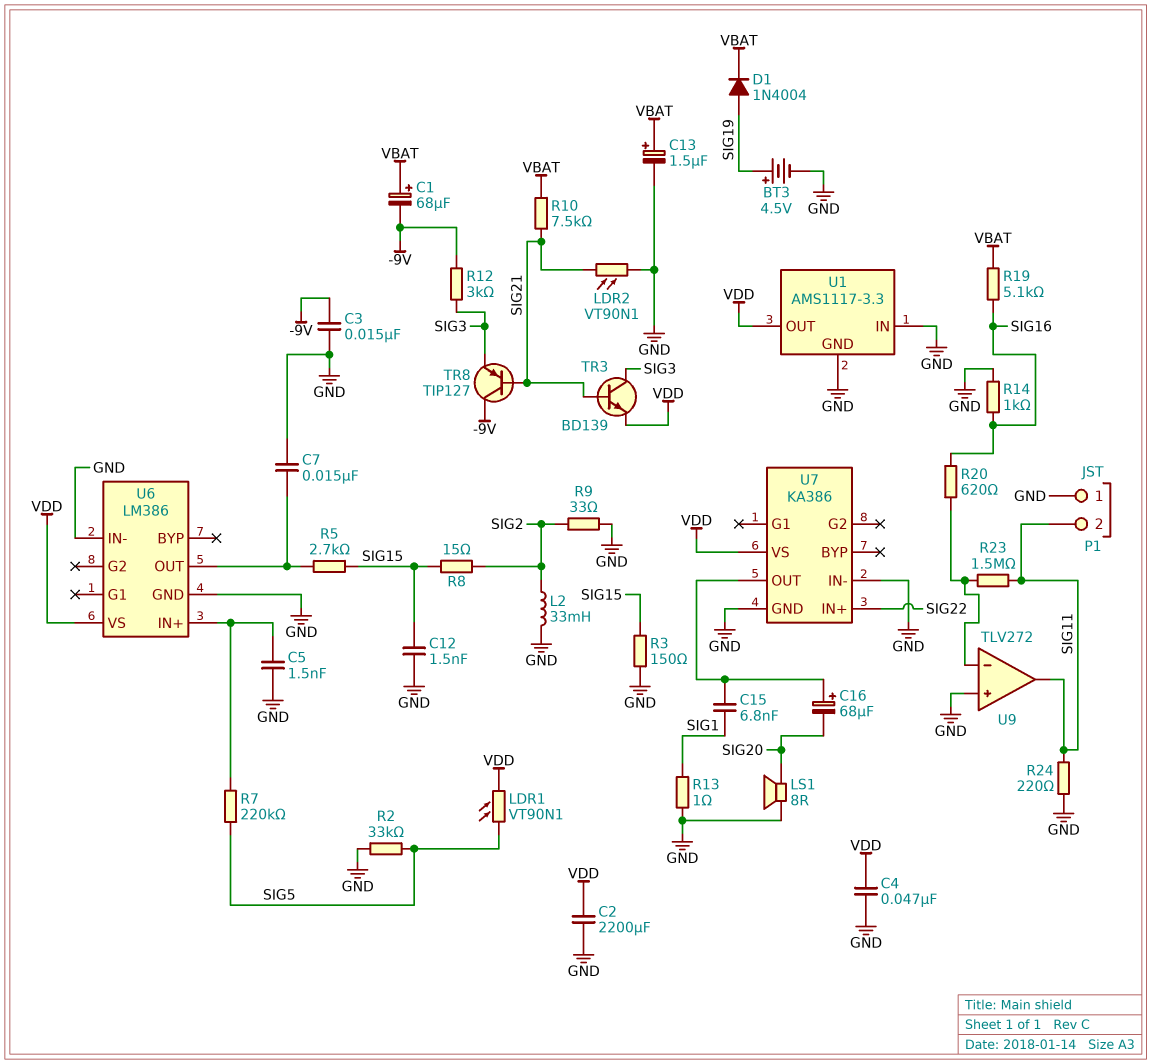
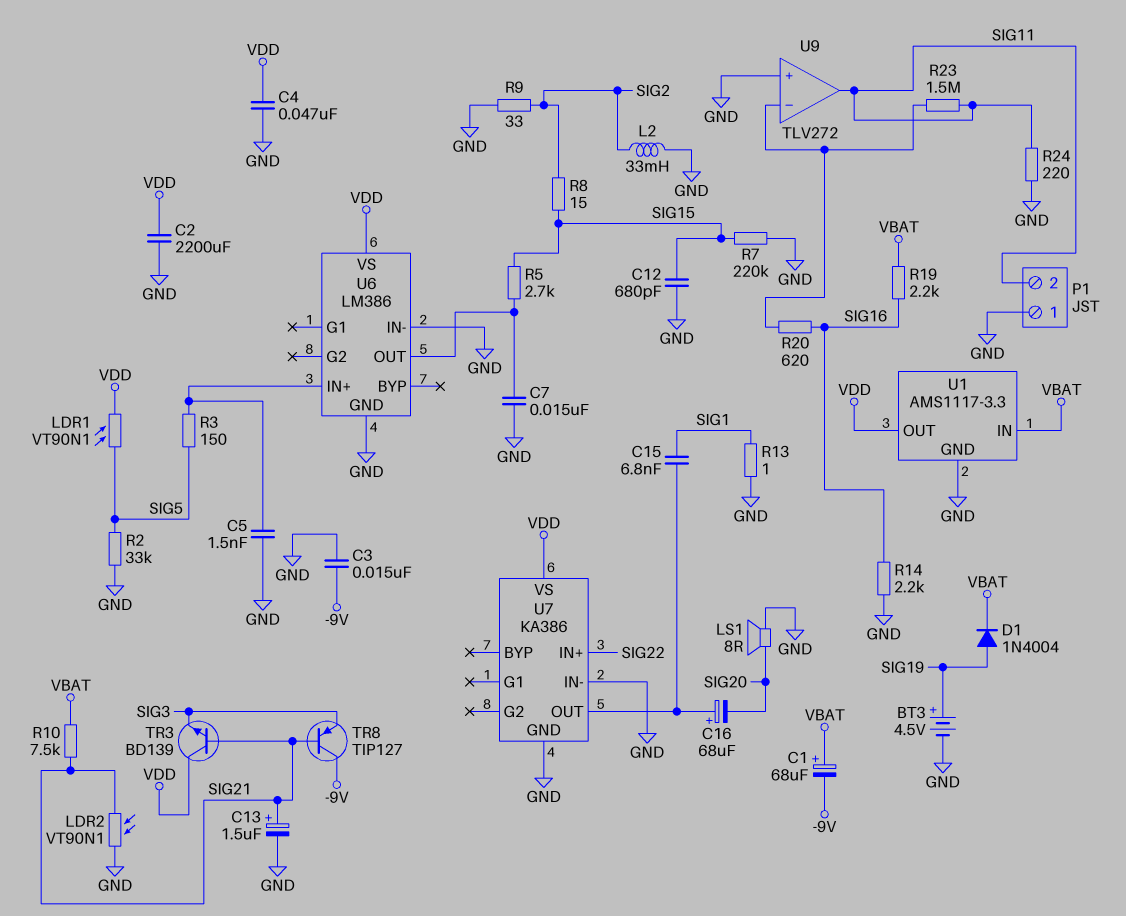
C12: 1.5nF (GND, SIG15) -> 680pF (GND, SIG15)
C13: 1.5uF (plus VBAT, minus GND) -> 1.5uF (plus SIG21, minus GND)
R3: 150 (GND, SIG15) -> 150 (SIG5, U6/IN+)
R7: 220k (SIG5, U6/IN+) -> 220k (GND, SIG15)
R12: 3k (-9V, SIG3) -> none
R14: 1k (GND, SIG16) -> 2.2k (GND, SIG16)
R19: 5.1k (SIG16, VBAT) -> 2.2k (SIG16, VBAT)
TR3: NPN BD139 (B SIG21, C SIG3, E VDD) -> NPN BD139 (B SIG21, C VDD, E SIG3)
U1 pin IN: GND -> VBAT

